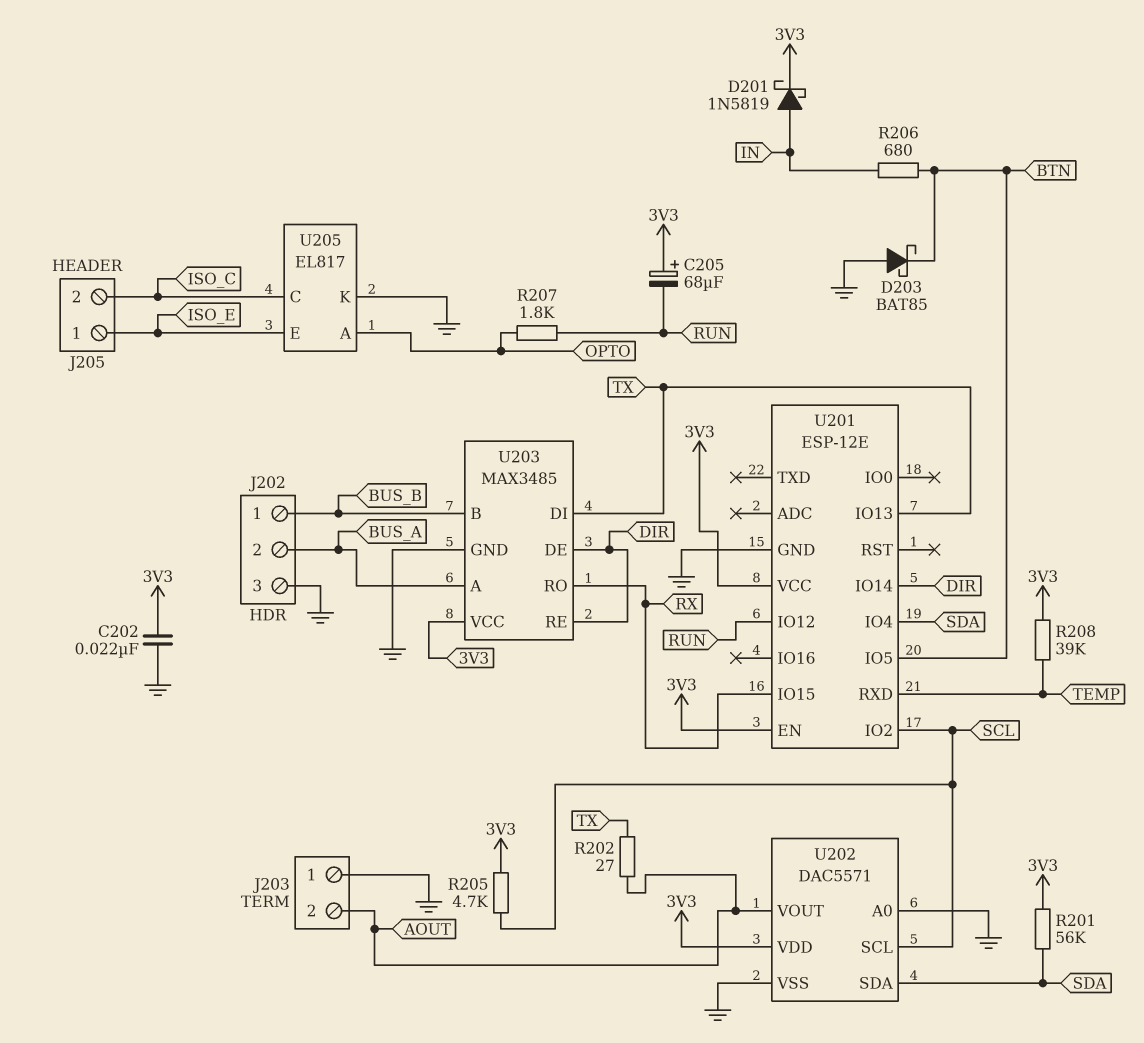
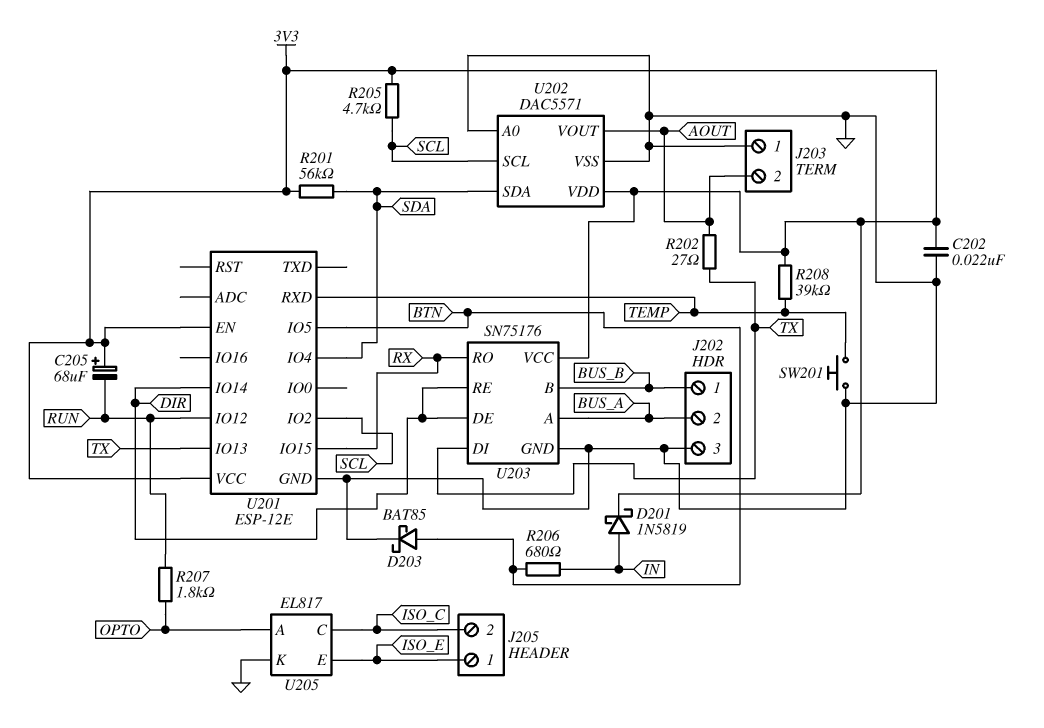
D203: schottky BAT85 (A GND, K BTN) -> schottky BAT85 (A BTN, K GND)
SW201: none -> button (GND, TEMP)
U203: MAX3485 -> SN75176

